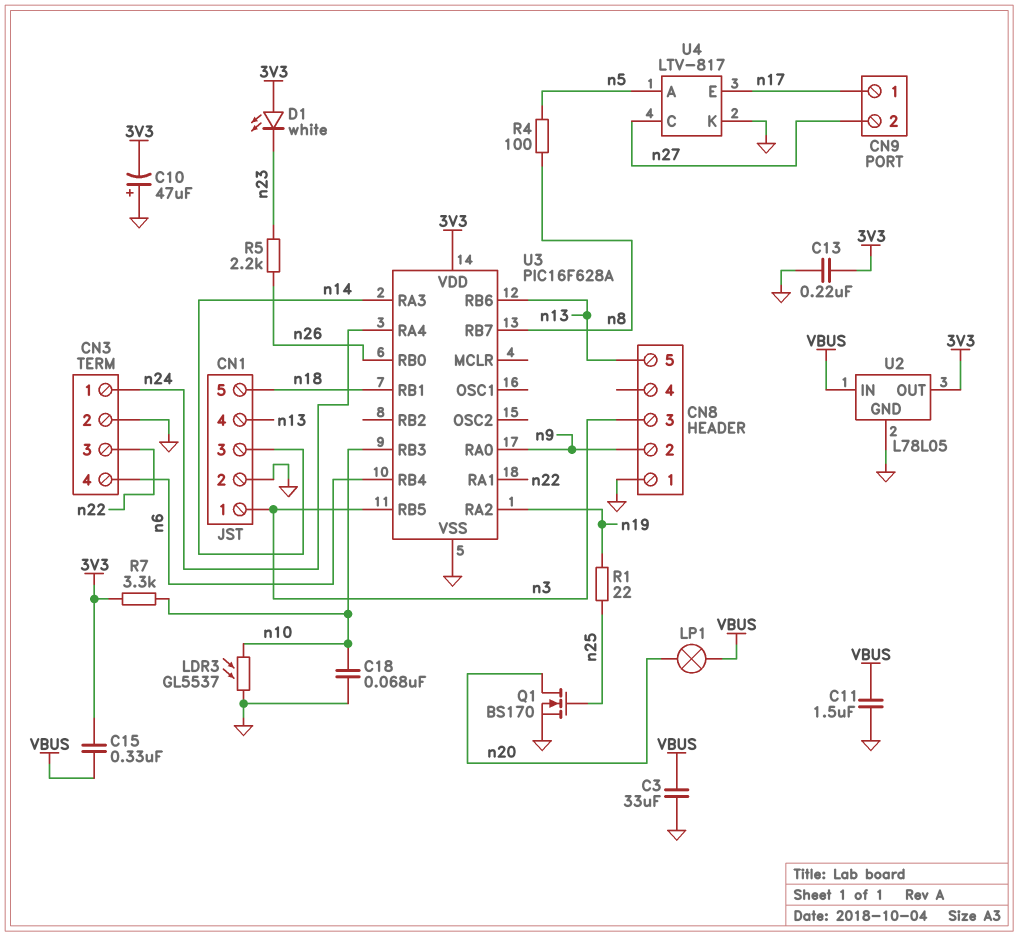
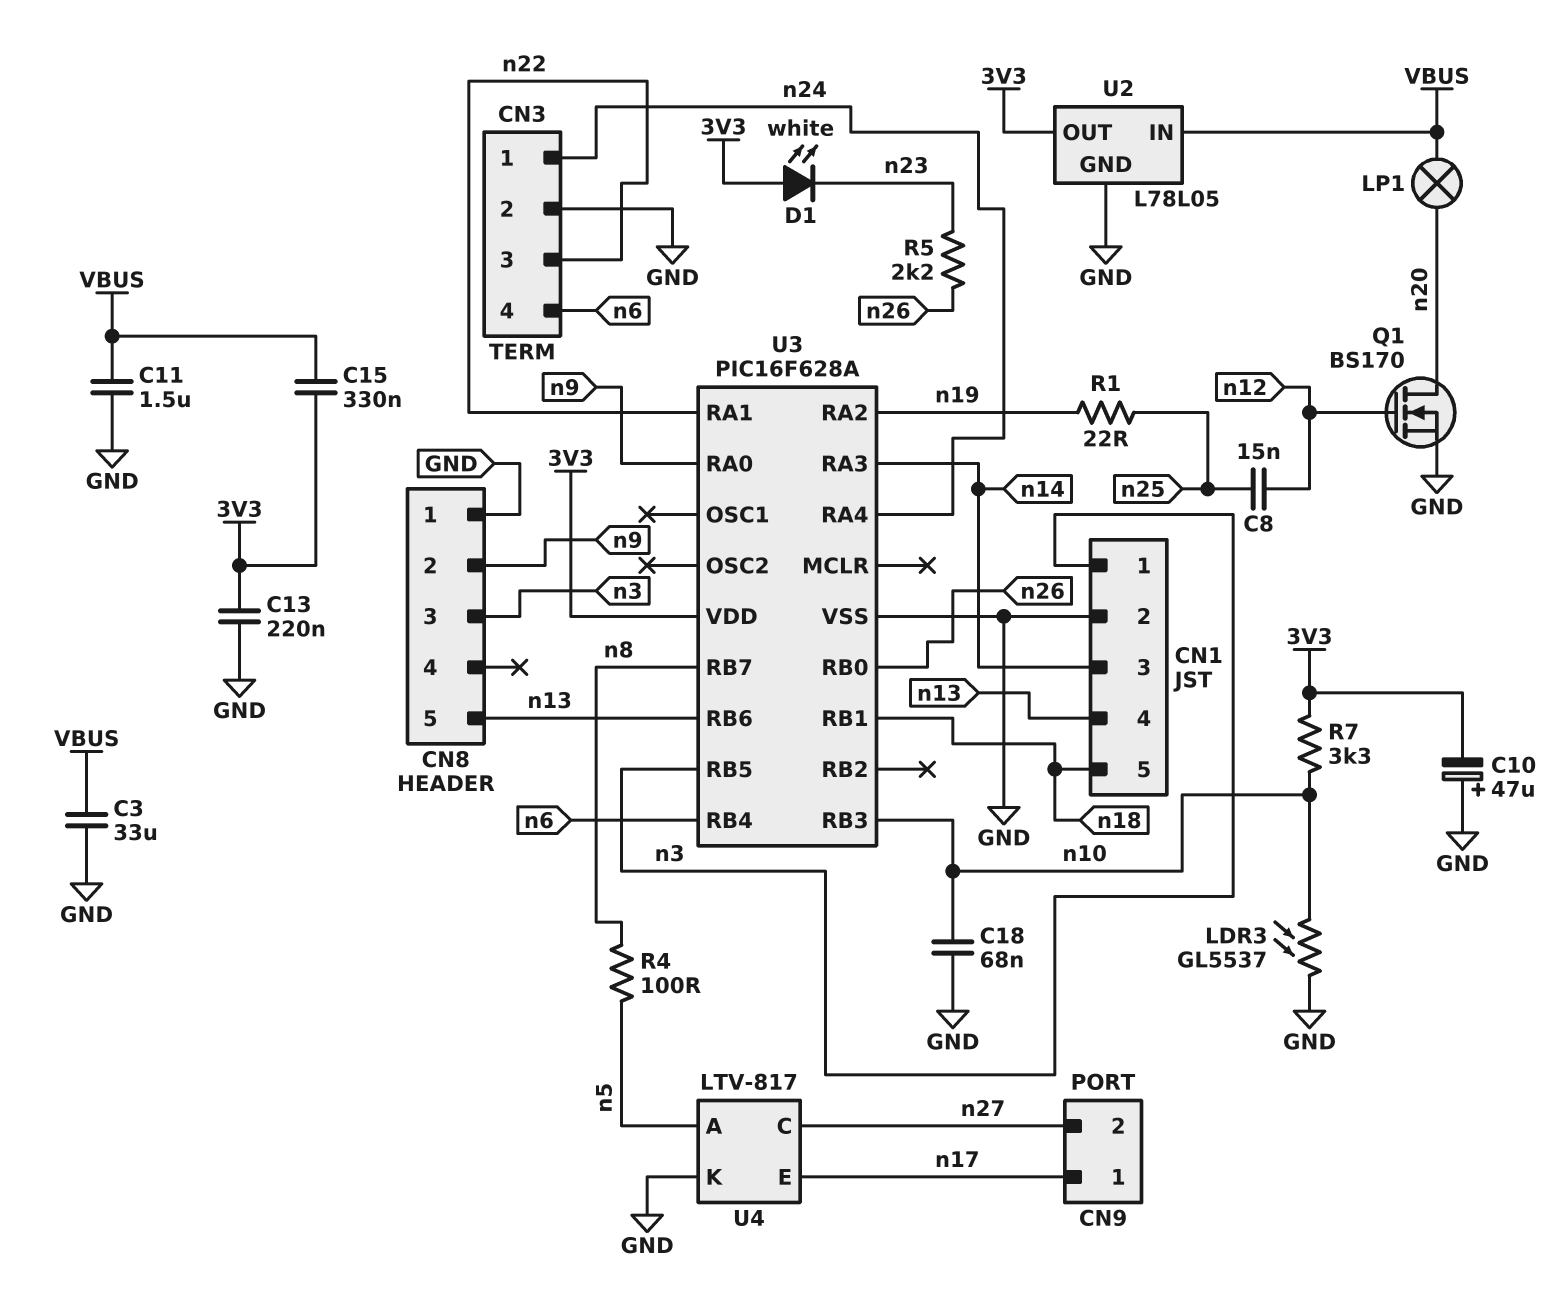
C8: none -> 15nF (n12, n25)
Q1: NMOS BS170 (G n25, D n20, S GND) -> NMOS BS170 (G n12, D n20, S GND)

